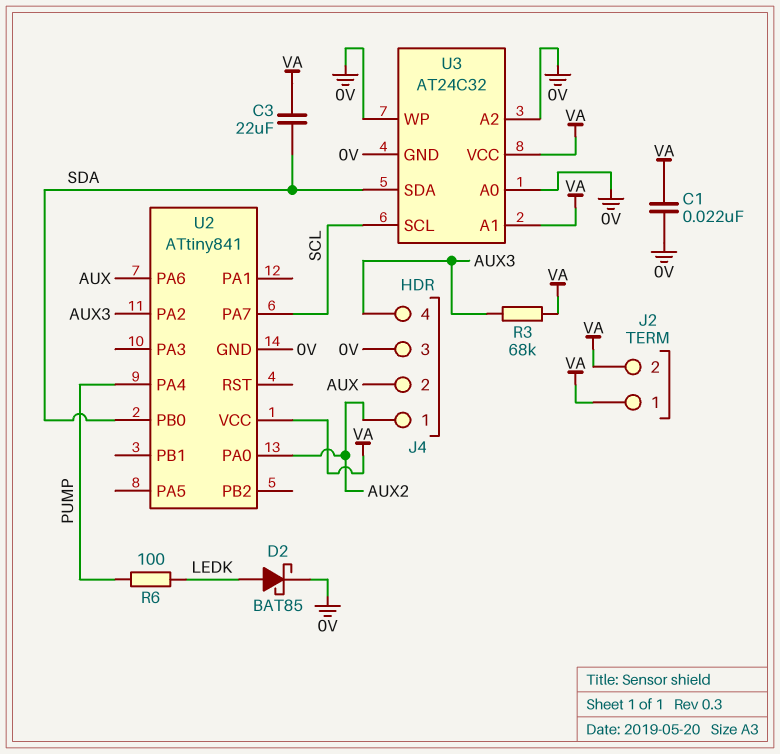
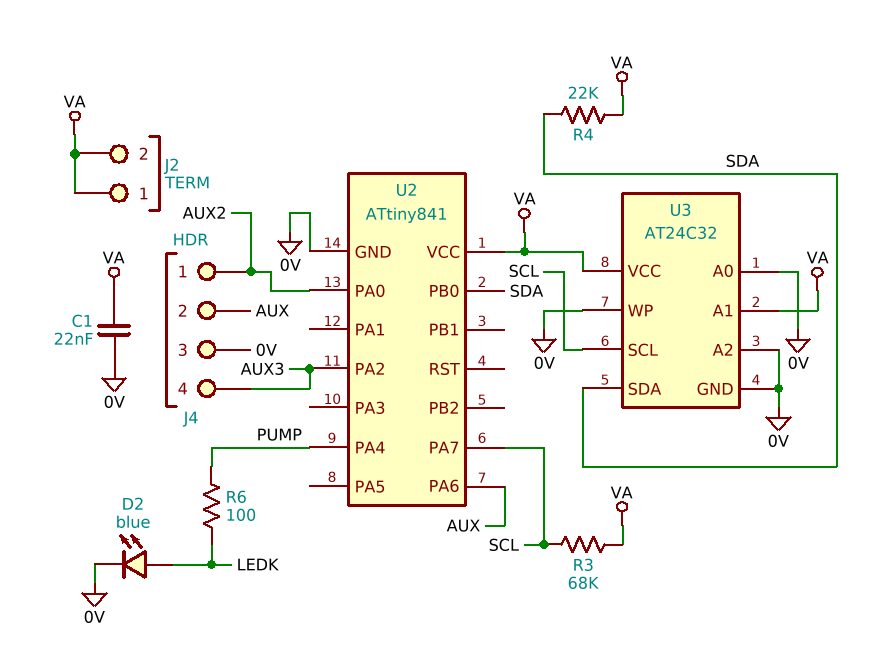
C3: 22uF (SDA, VA) -> none
D2: schottky BAT85 (A LEDK, K 0V) -> LED blue (A LEDK, K 0V)
R3: 68k (AUX3, VA) -> 68k (SCL, VA)
R4: none -> 22k (SDA, VA)

